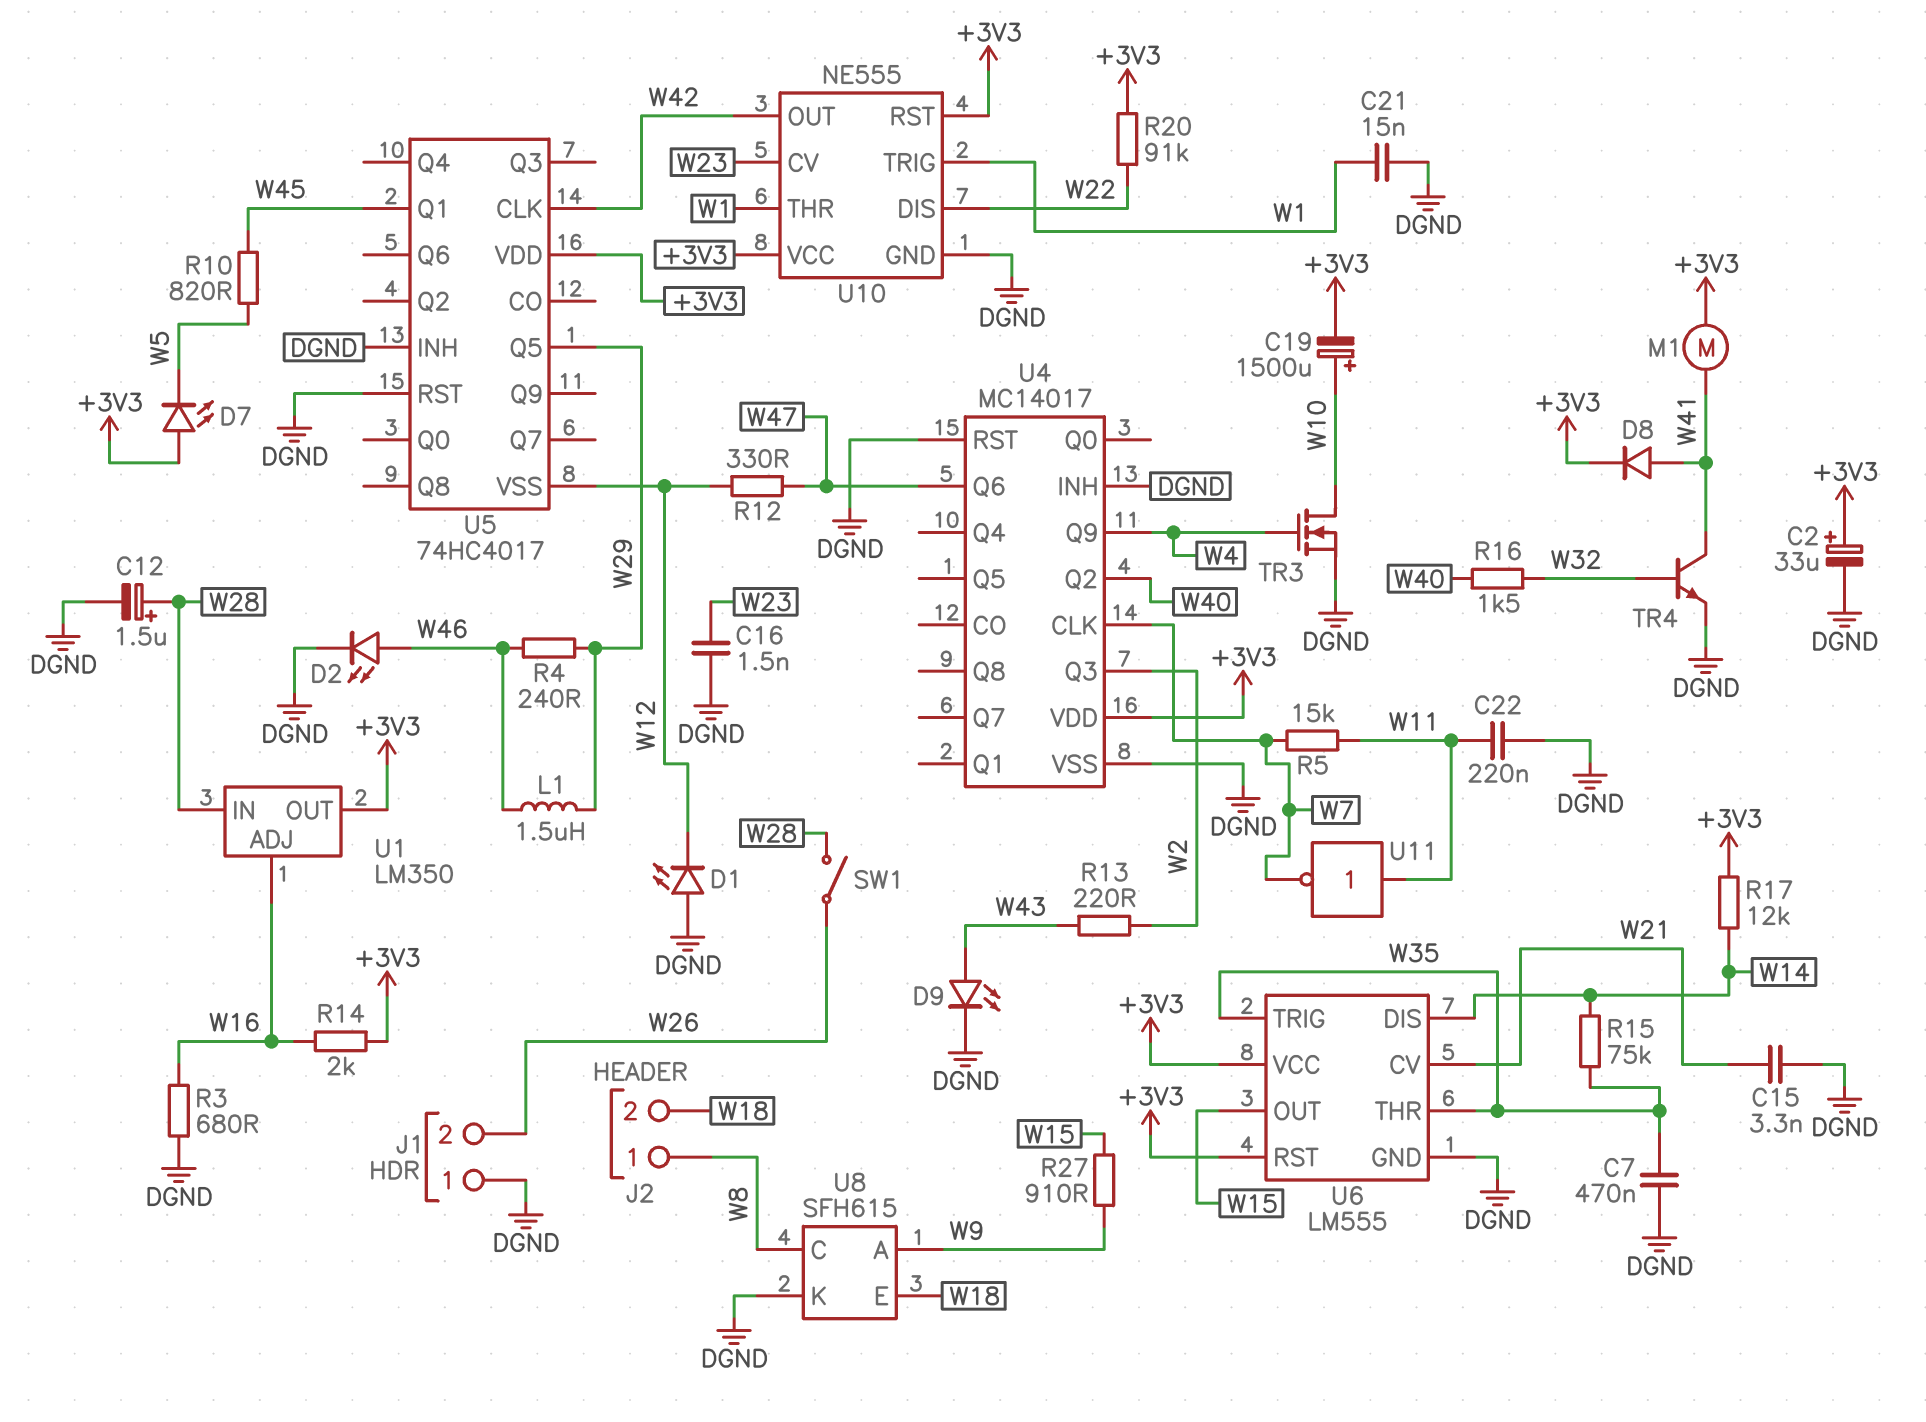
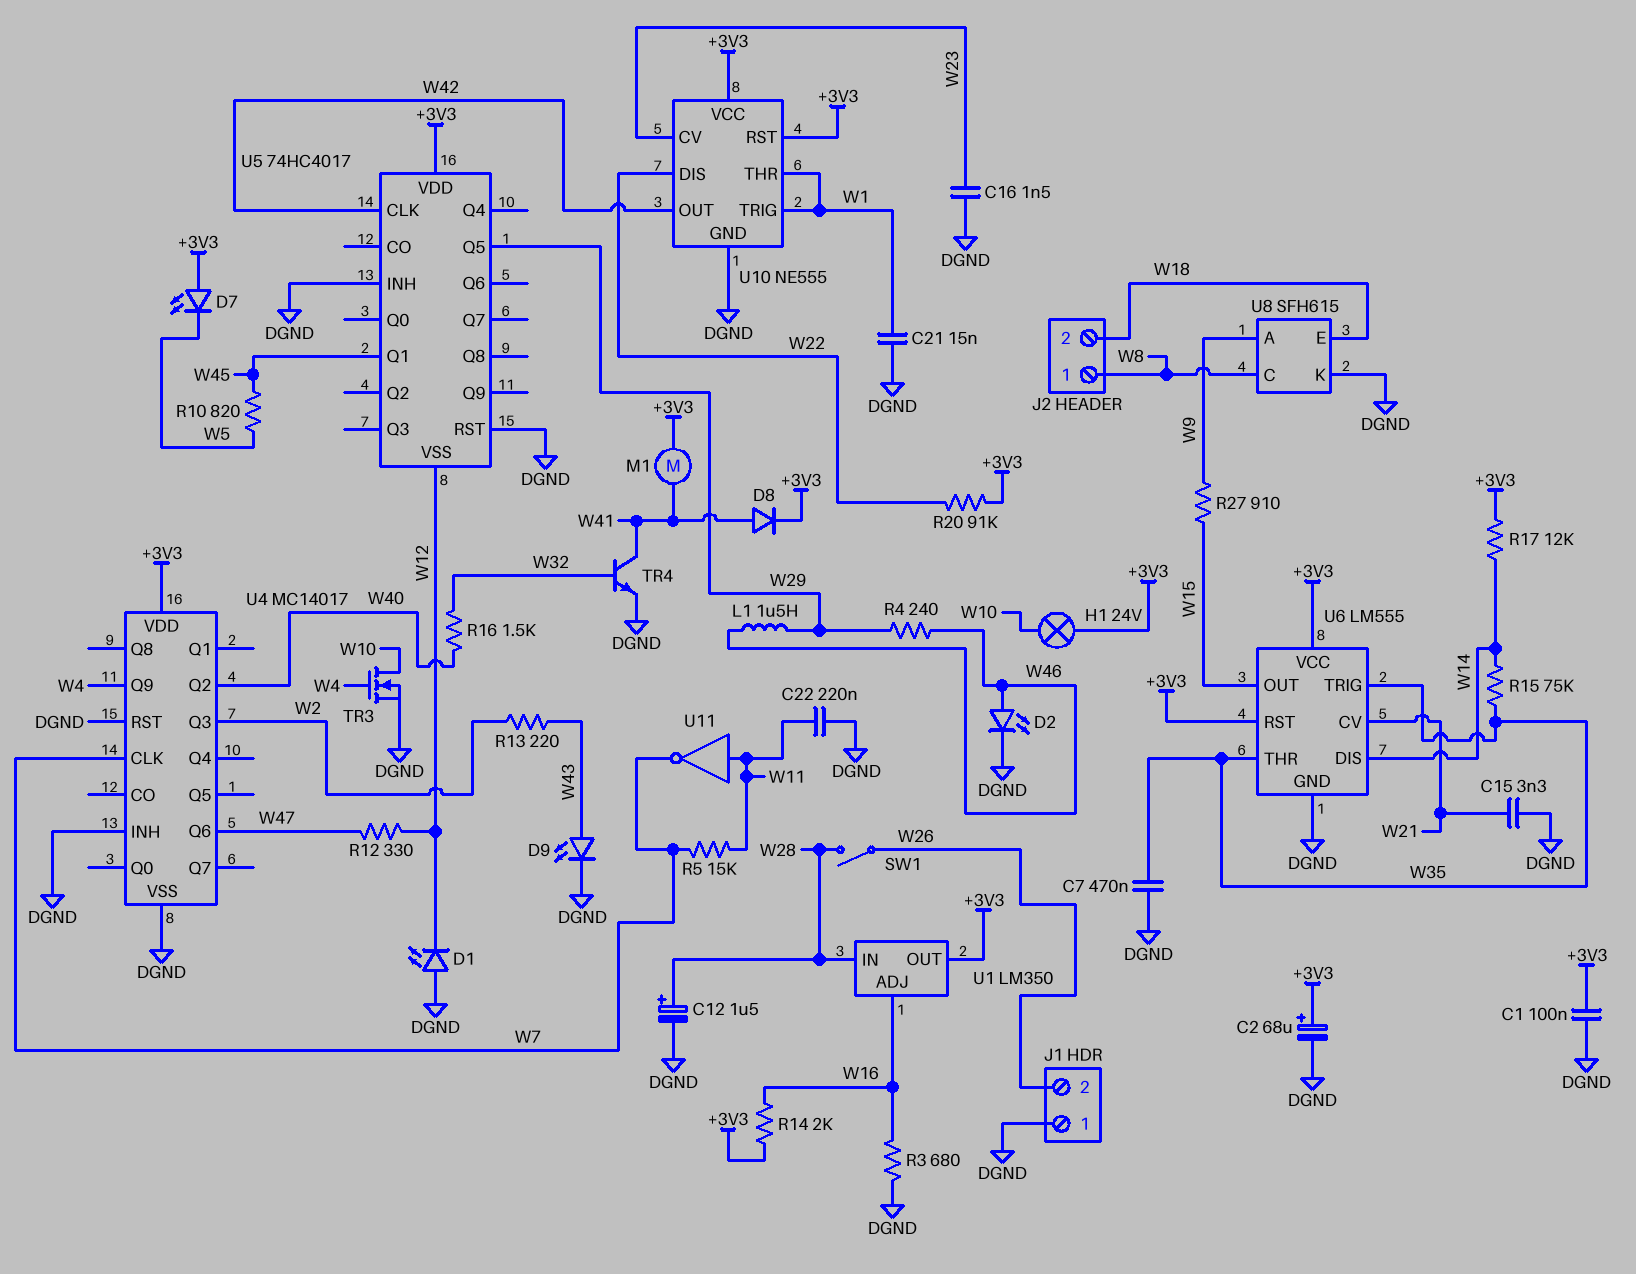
C1: none -> 100nF (+3V3, DGND)
C2: 33uF (plus +3V3, minus DGND) -> 68uF (plus +3V3, minus DGND)
C19: 1500uF (plus W10, minus +3V3) -> none
H1: none -> lamp 24V (+3V3, W10)

